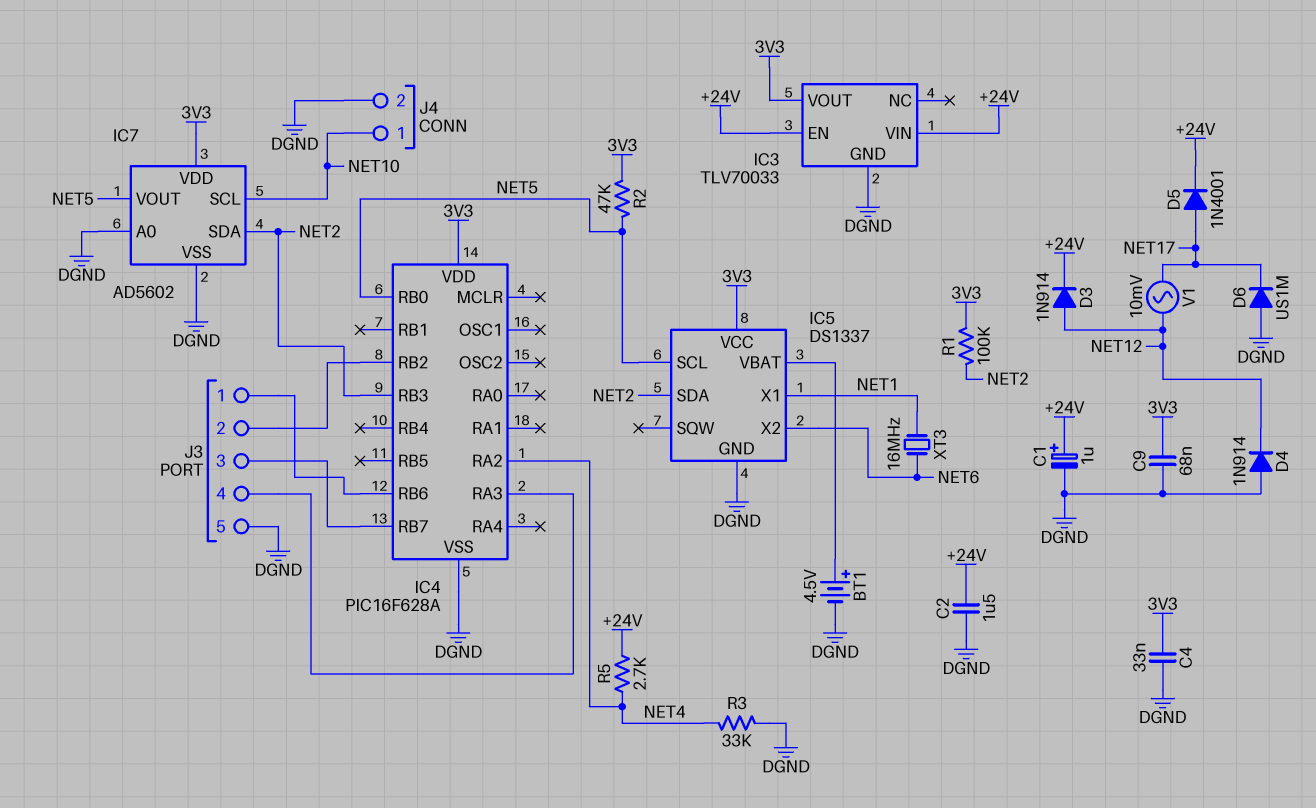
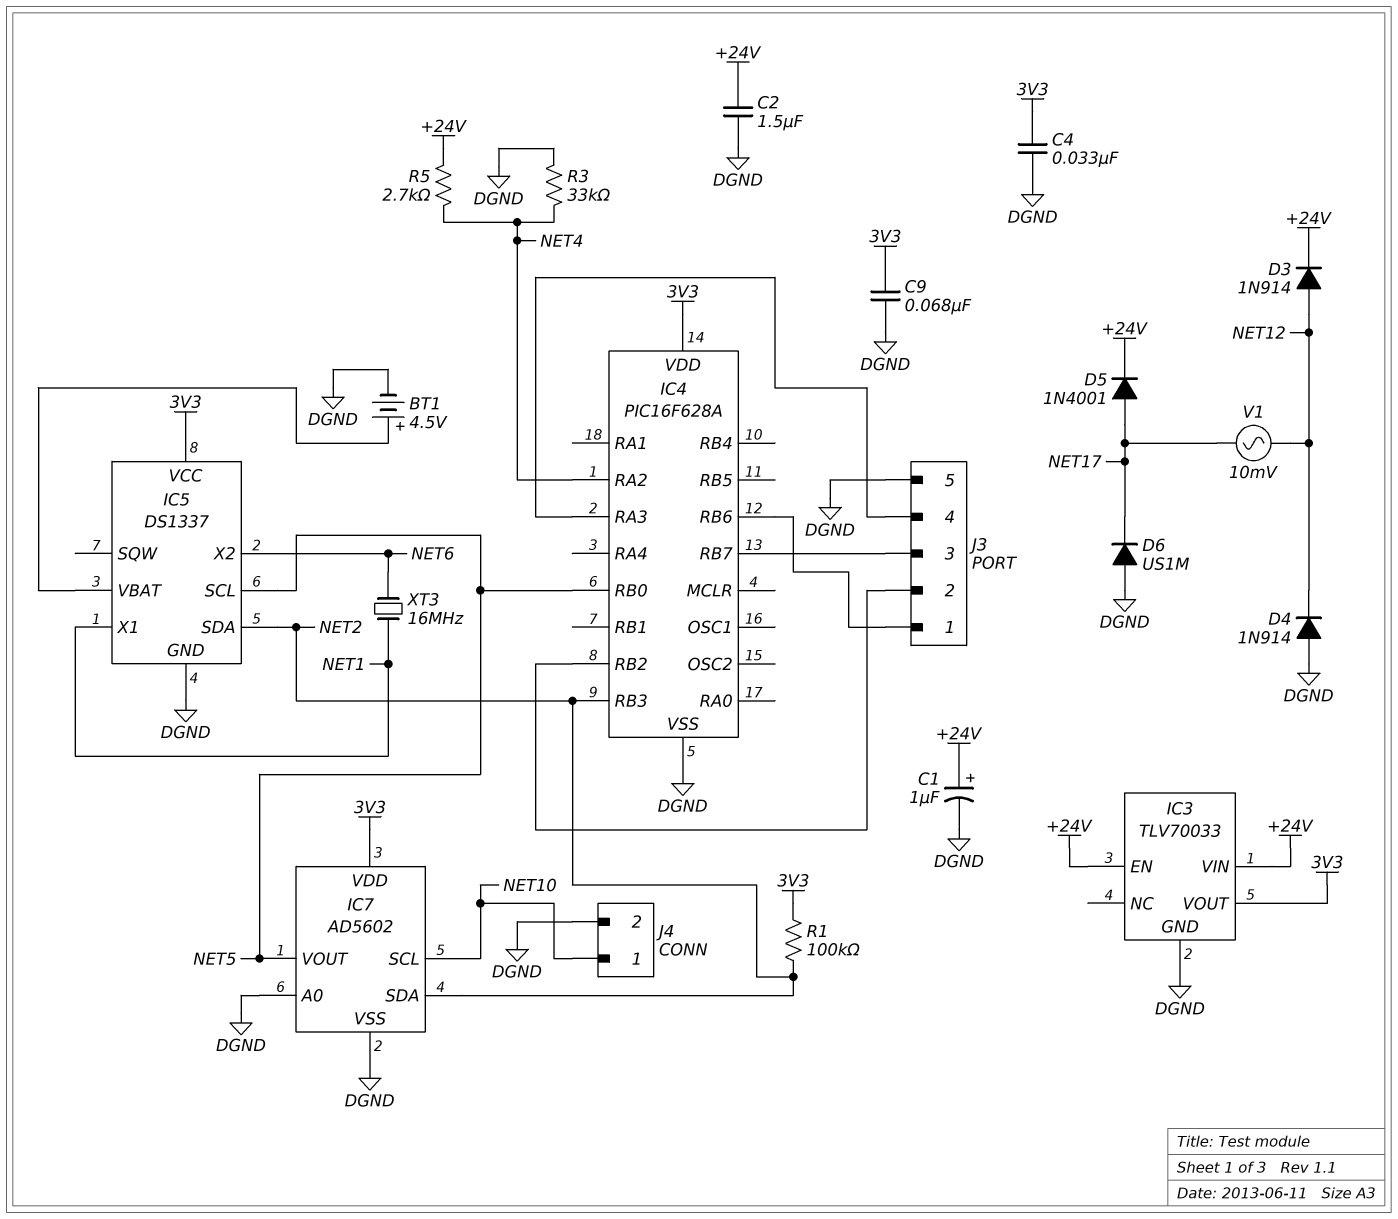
R2: 47k (3V3, NET5) -> none

